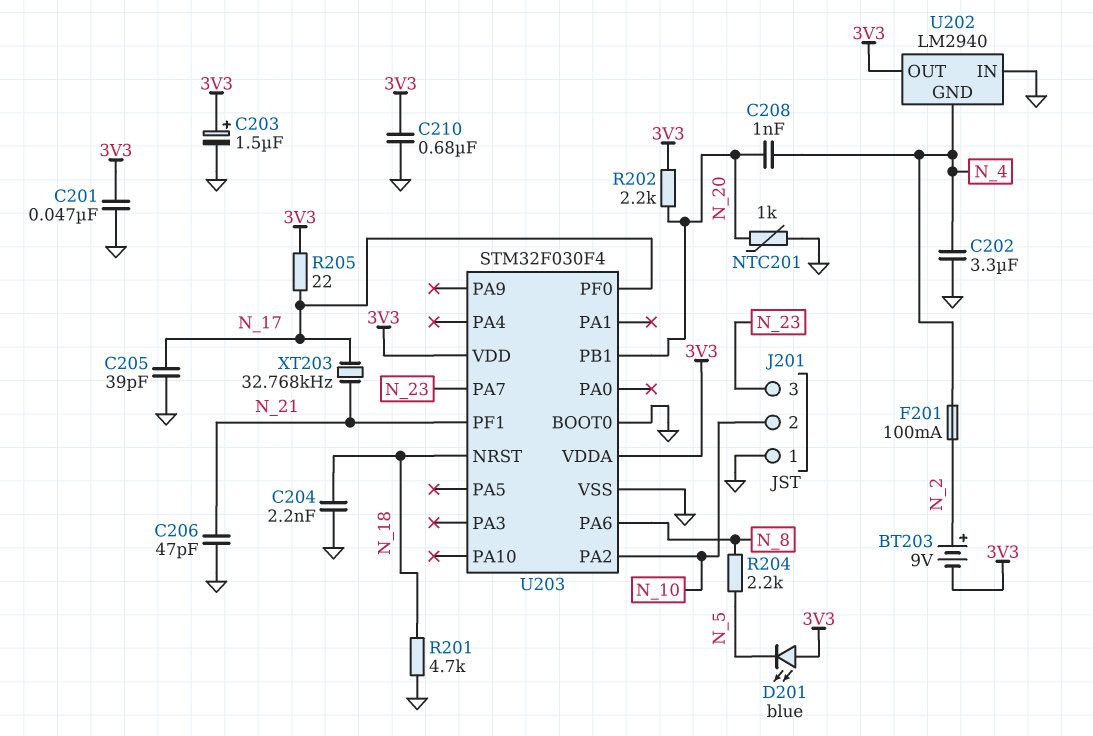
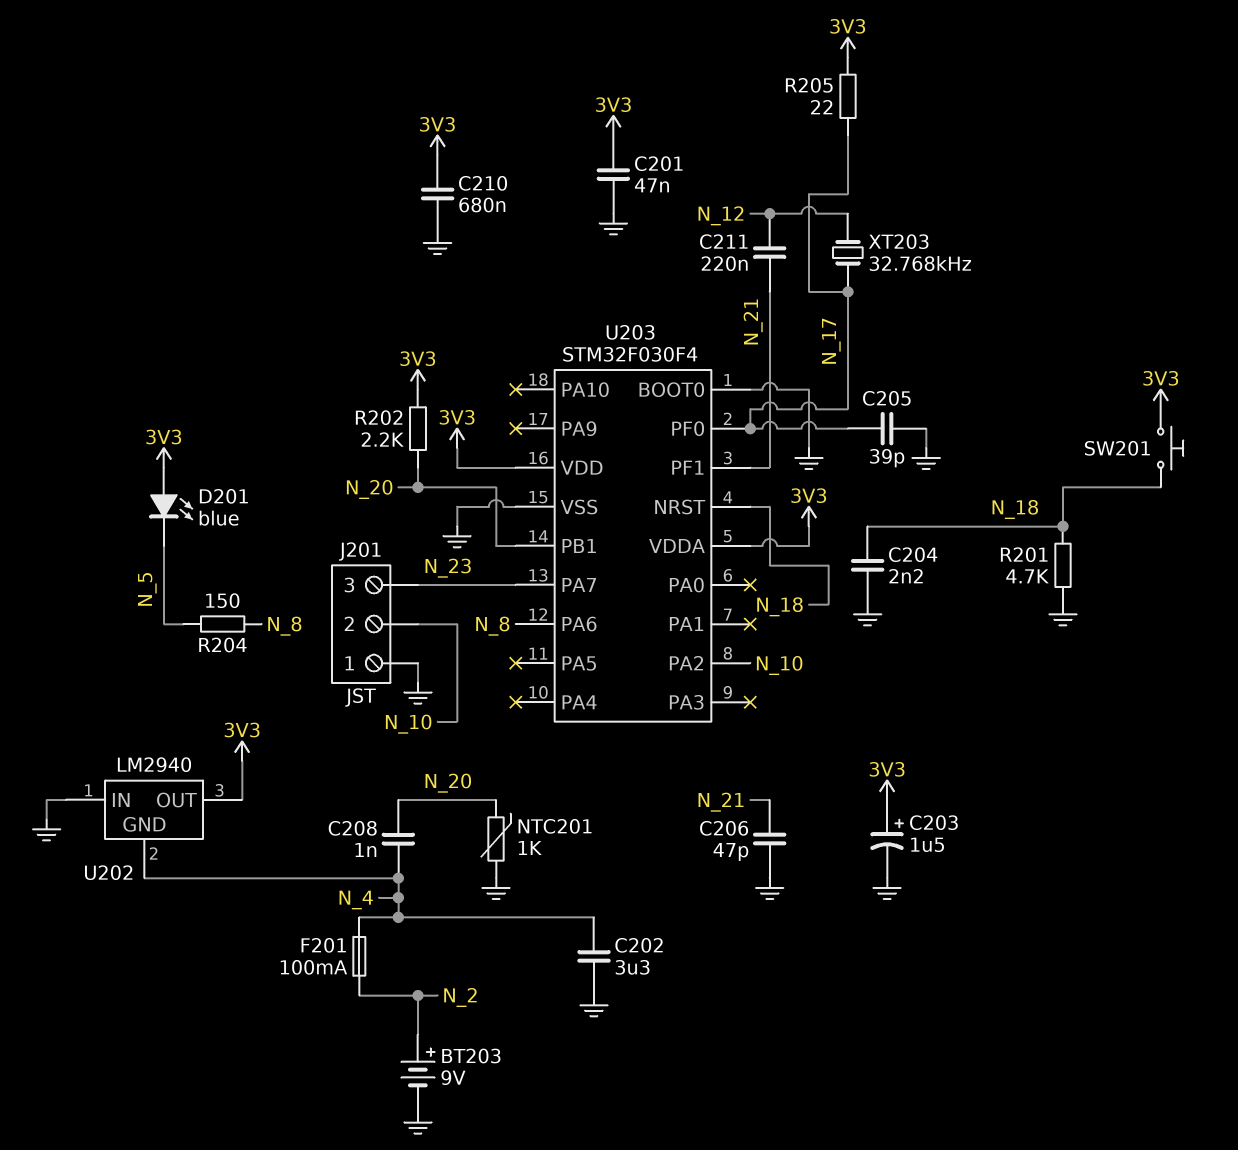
BT203: 9V (plus N_2, minus 3V3) -> 9V (plus N_2, minus GND)
C211: none -> 220nF (N_12, N_21)
R204: 2.2k (N_5, N_8) -> 150 (N_5, N_8)
SW201: none -> button (3V3, N_18)
XT203: 32.768kHz (N_17, N_21) -> 32.768kHz (N_12, N_17)

